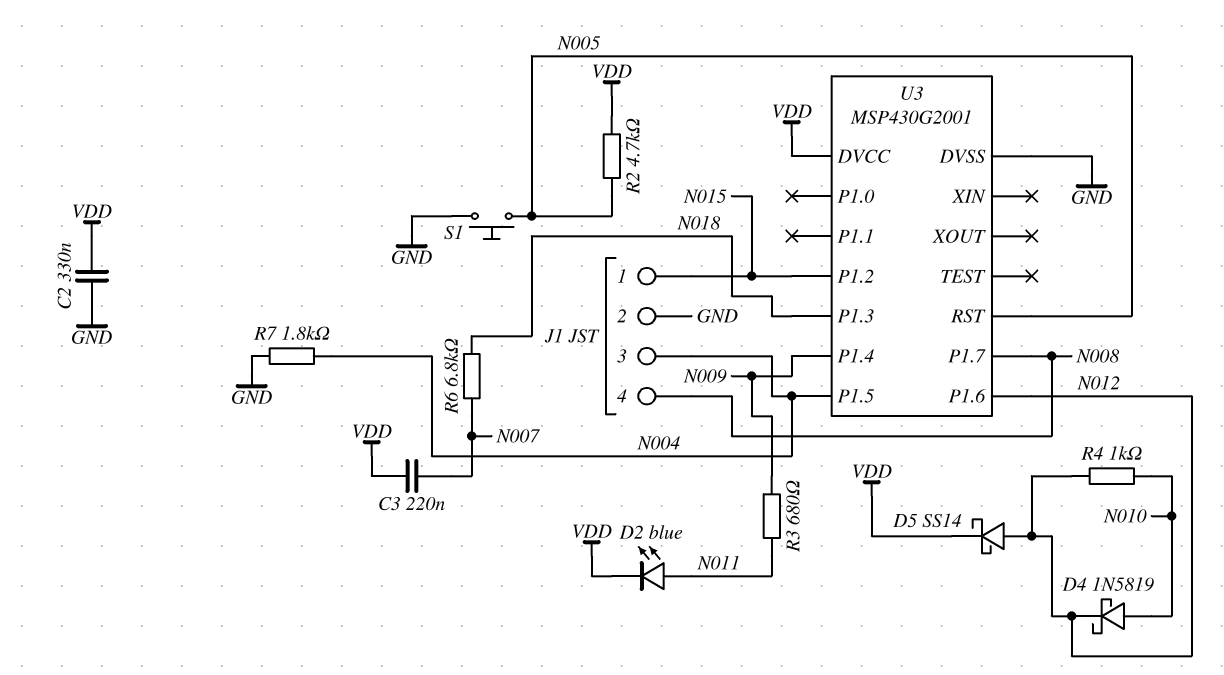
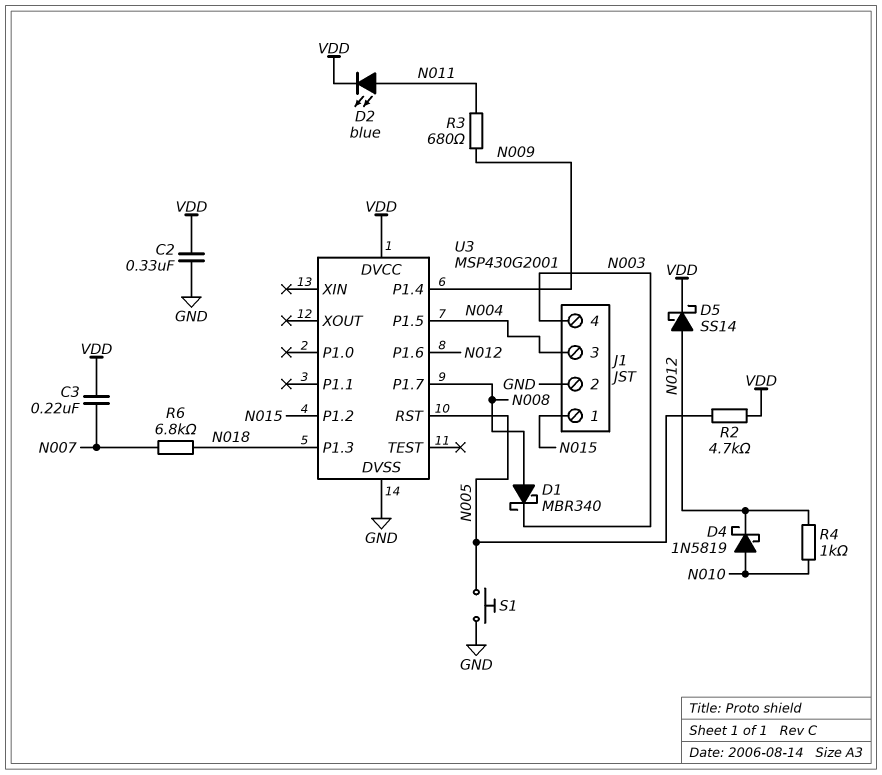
D1: none -> schottky MBR340 (A N008, K N003)
J1 pin 4: N008 -> N003
R7: 1.8k (GND, N004) -> none

